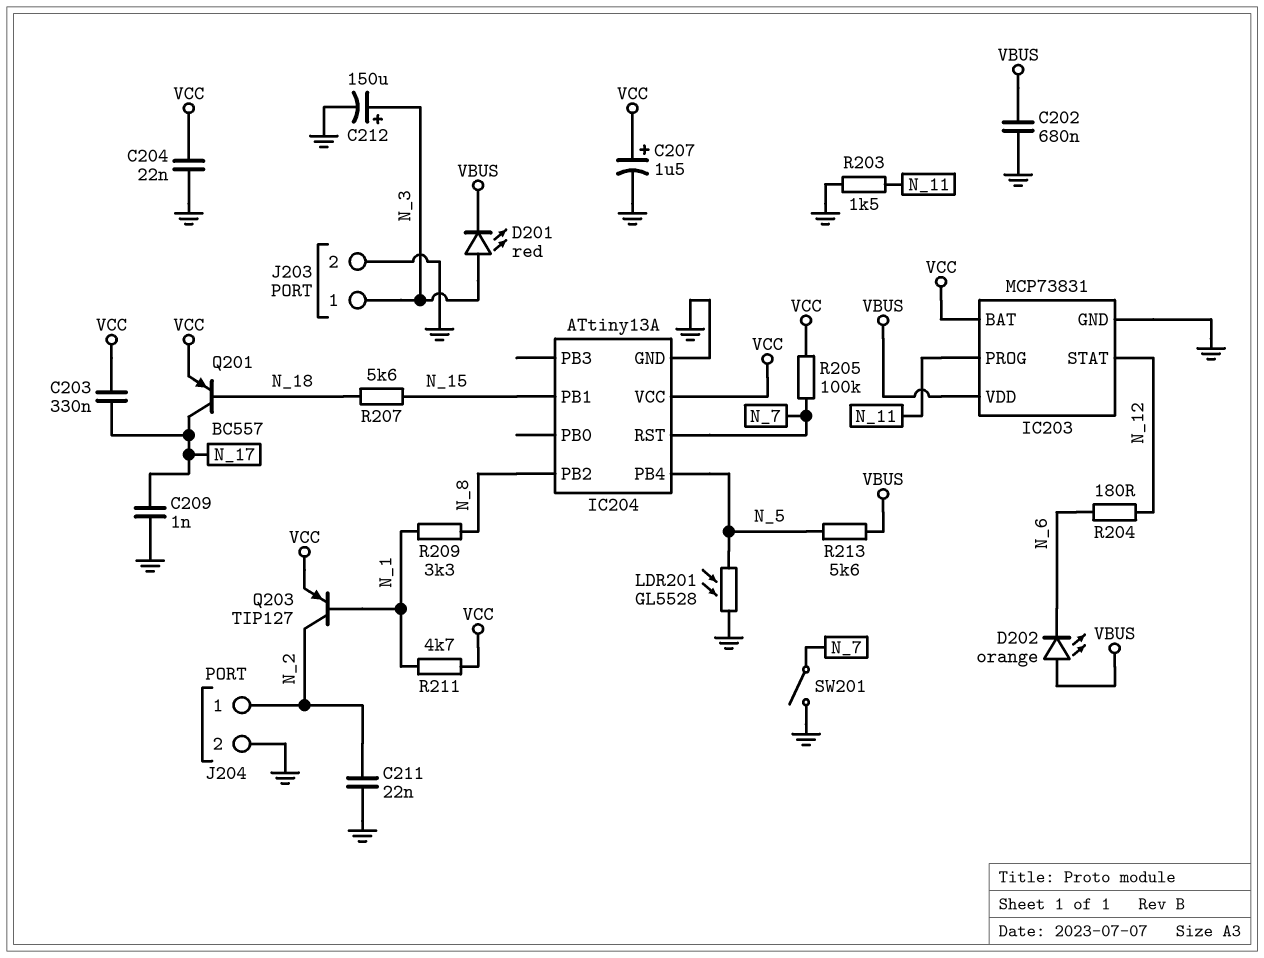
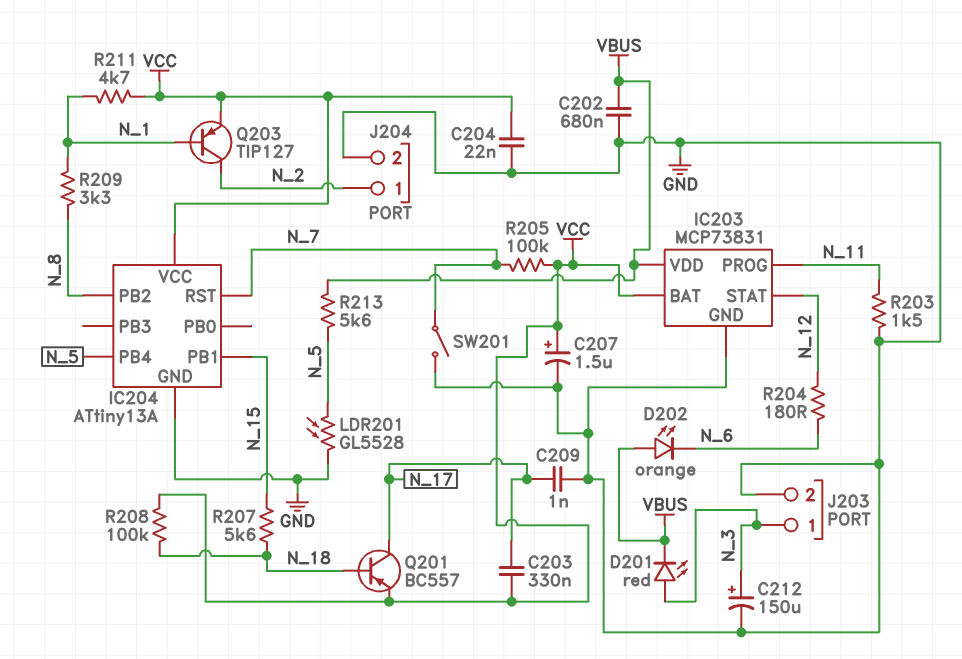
C211: 22nF (GND, N_2) -> none
R208: none -> 100k (N_18, VCC)

